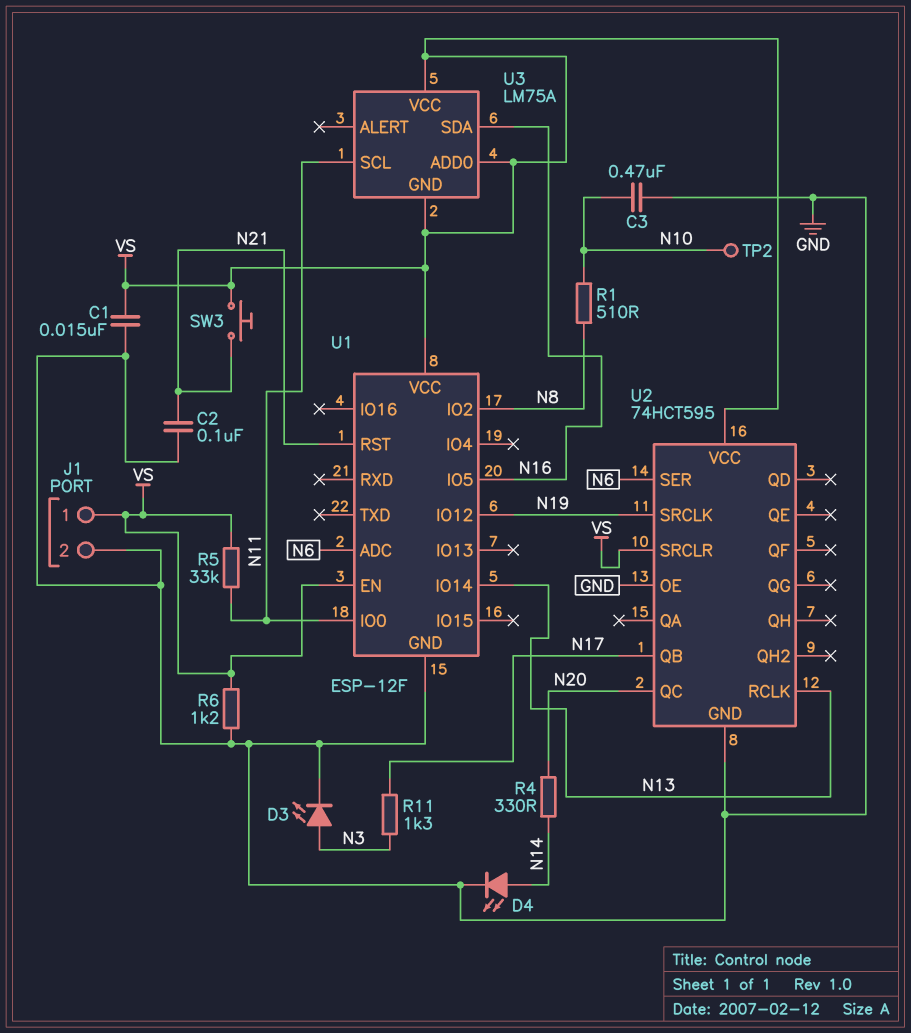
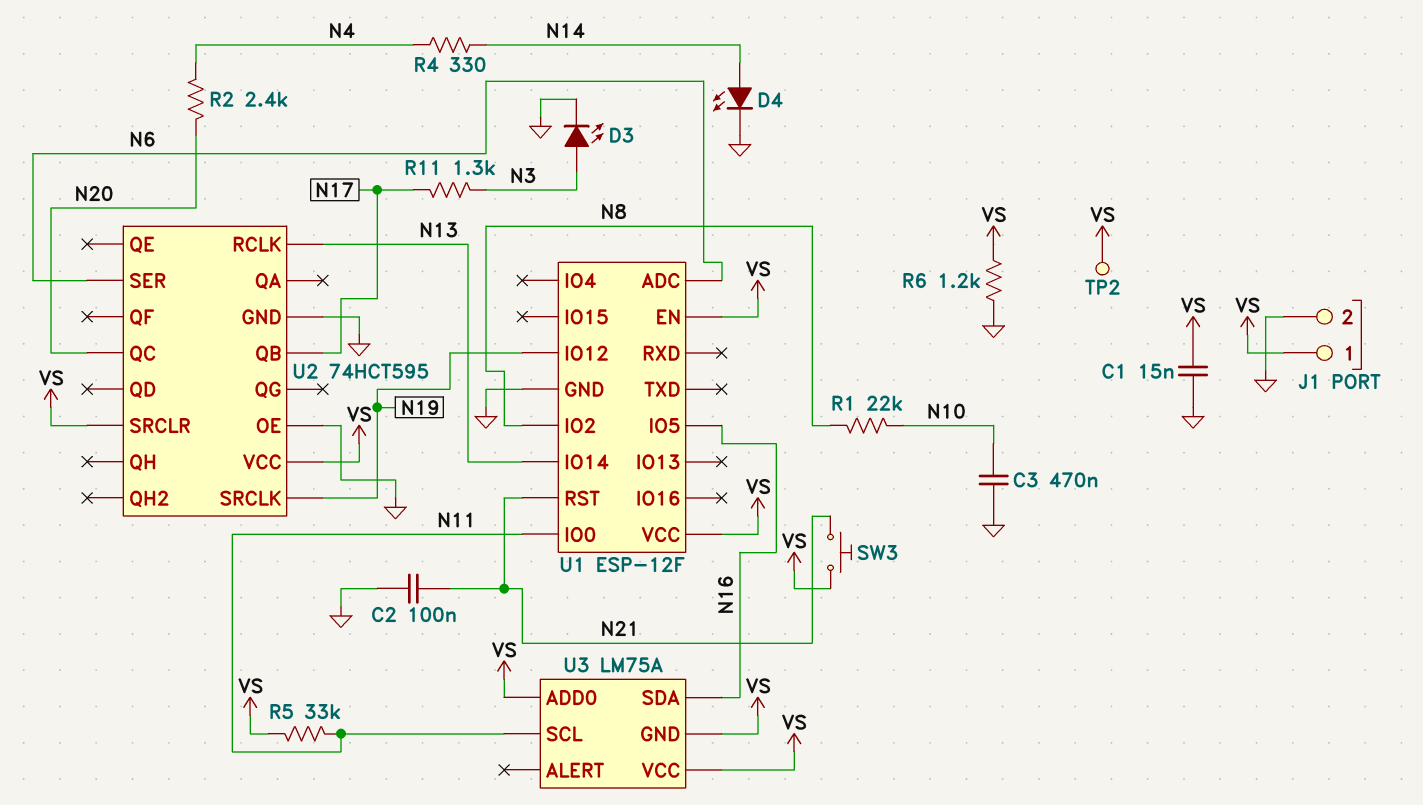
R1: 510 (N8, N10) -> 22k (N8, N10)
R2: none -> 2.4k (N4, N20)
R4: 330 (N14, N20) -> 330 (N4, N14)
TP2: test point (N10) -> test point (VS)

